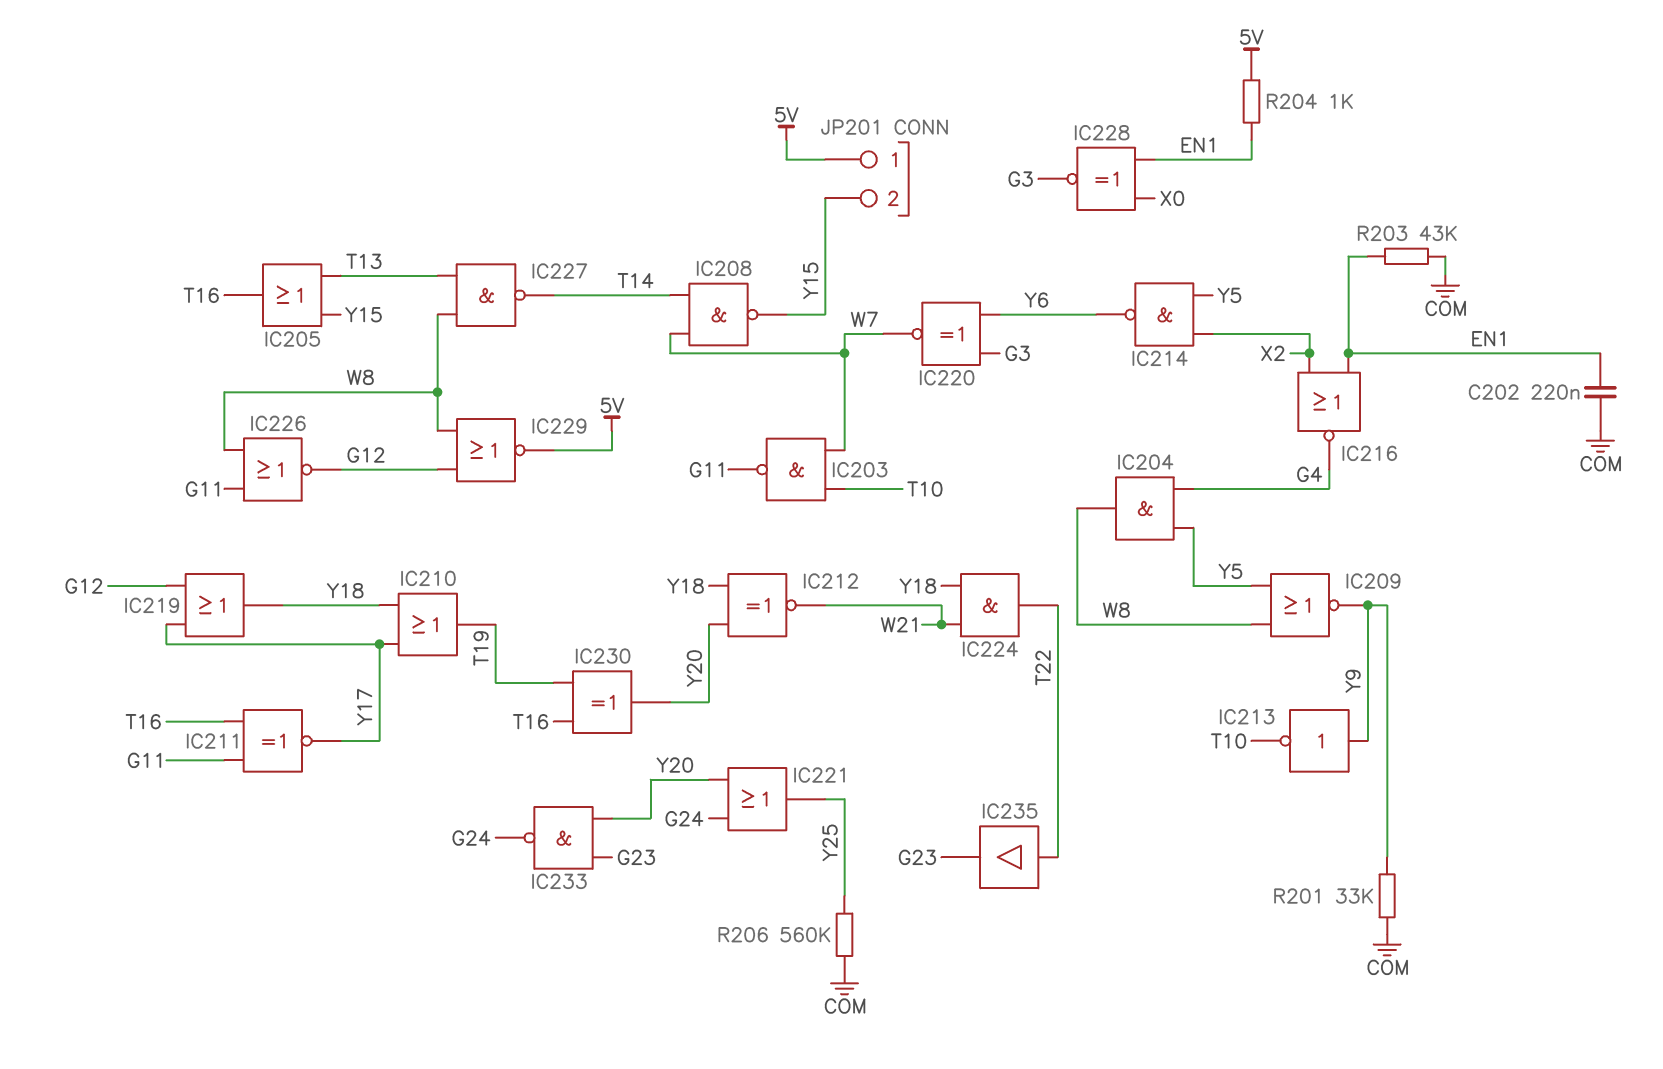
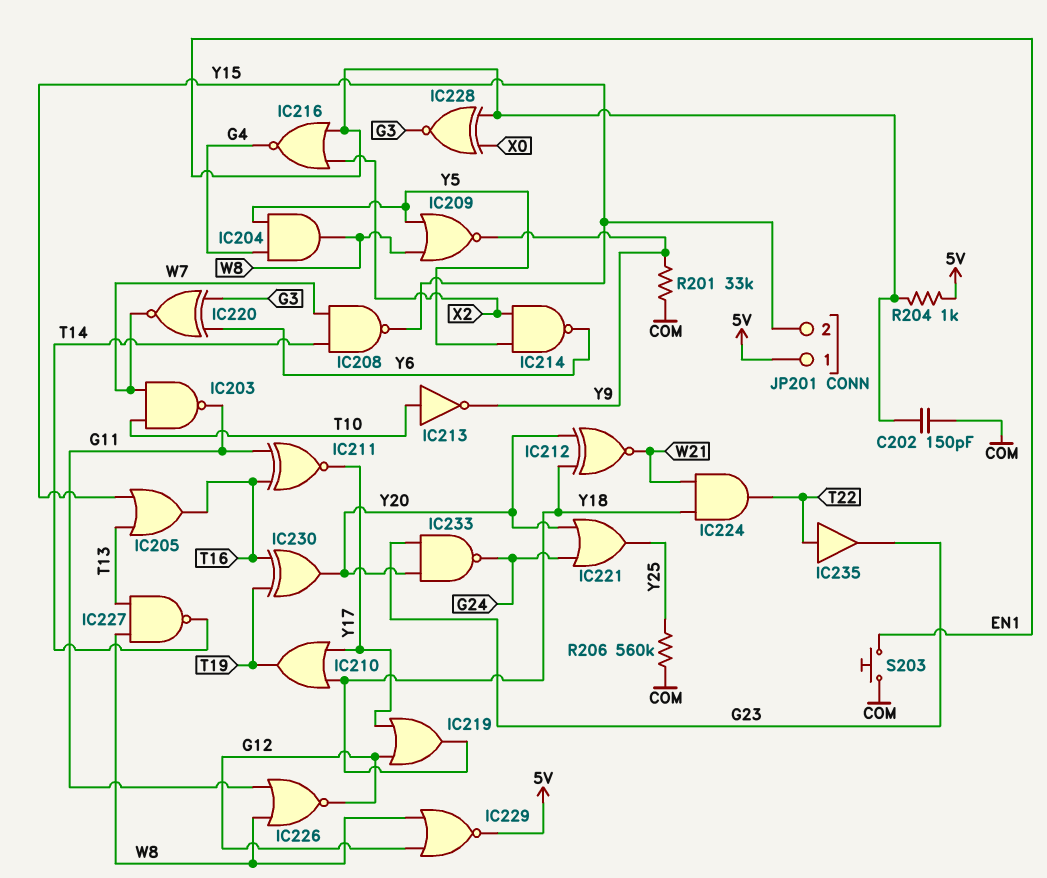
C202: 220nF (COM, EN1) -> 150pF (COM, EN1)
IC213: NOT (in Y9, out T10) -> NOT (in T10, out Y9)
R203: 43k (COM, EN1) -> none
S203: none -> button (COM, EN1)

